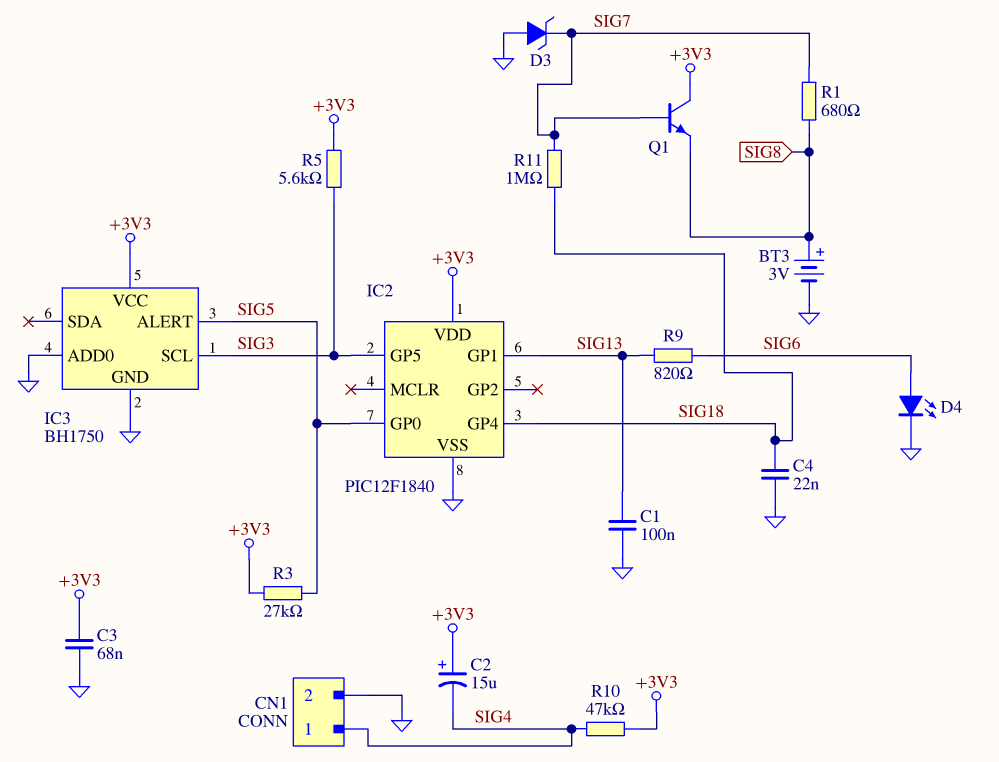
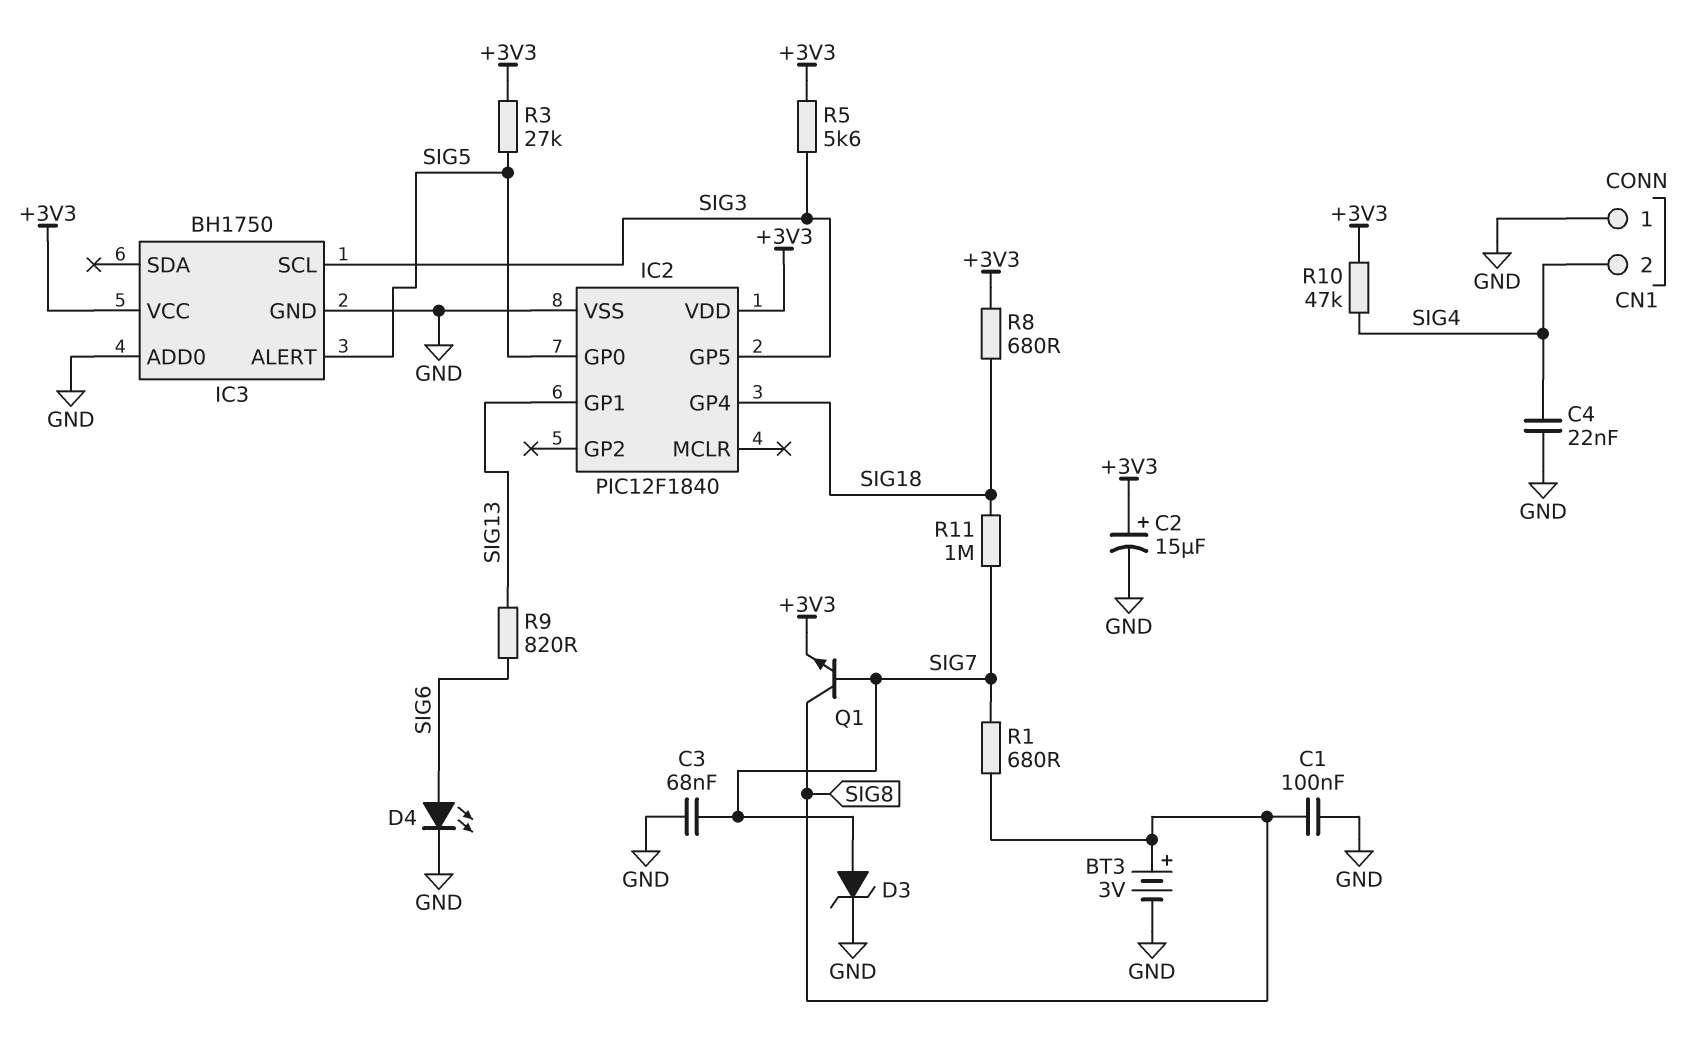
C1: 100nF (GND, SIG13) -> 100nF (GND, SIG8)
C2: 15uF (plus +3V3, minus SIG4) -> 15uF (plus +3V3, minus GND)
C3: 68nF (+3V3, GND) -> 68nF (GND, SIG7)
C4: 22nF (GND, SIG18) -> 22nF (GND, SIG4)
CN1 pin 1: SIG4 -> GND
CN1 pin 2: GND -> SIG4
D3: zener (A GND, K SIG7) -> zener (A SIG7, K GND)
Q1: NPN (B SIG7, C +3V3, E SIG8) -> NPN (B SIG7, C SIG8, E +3V3)
R8: none -> 680 (+3V3, SIG18)

